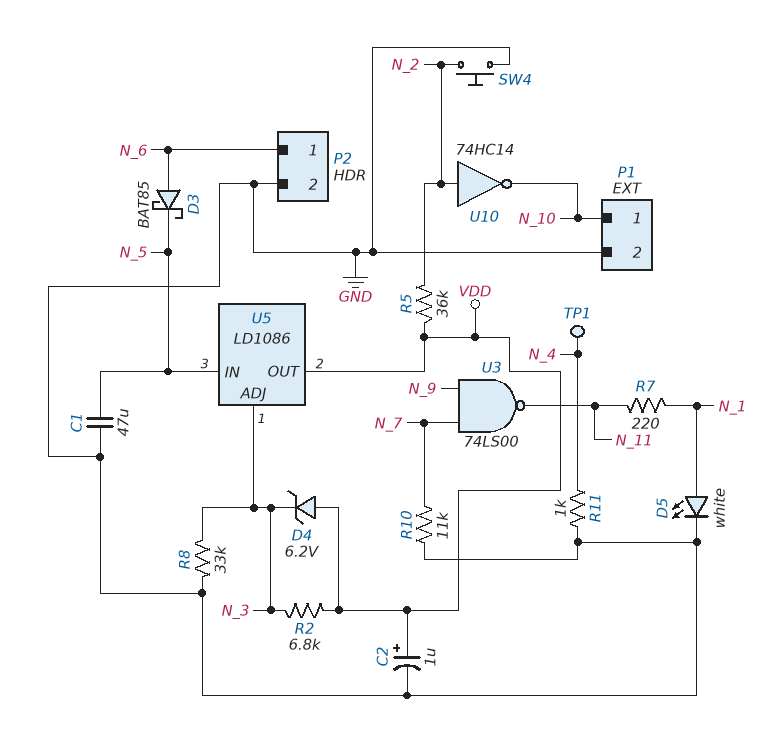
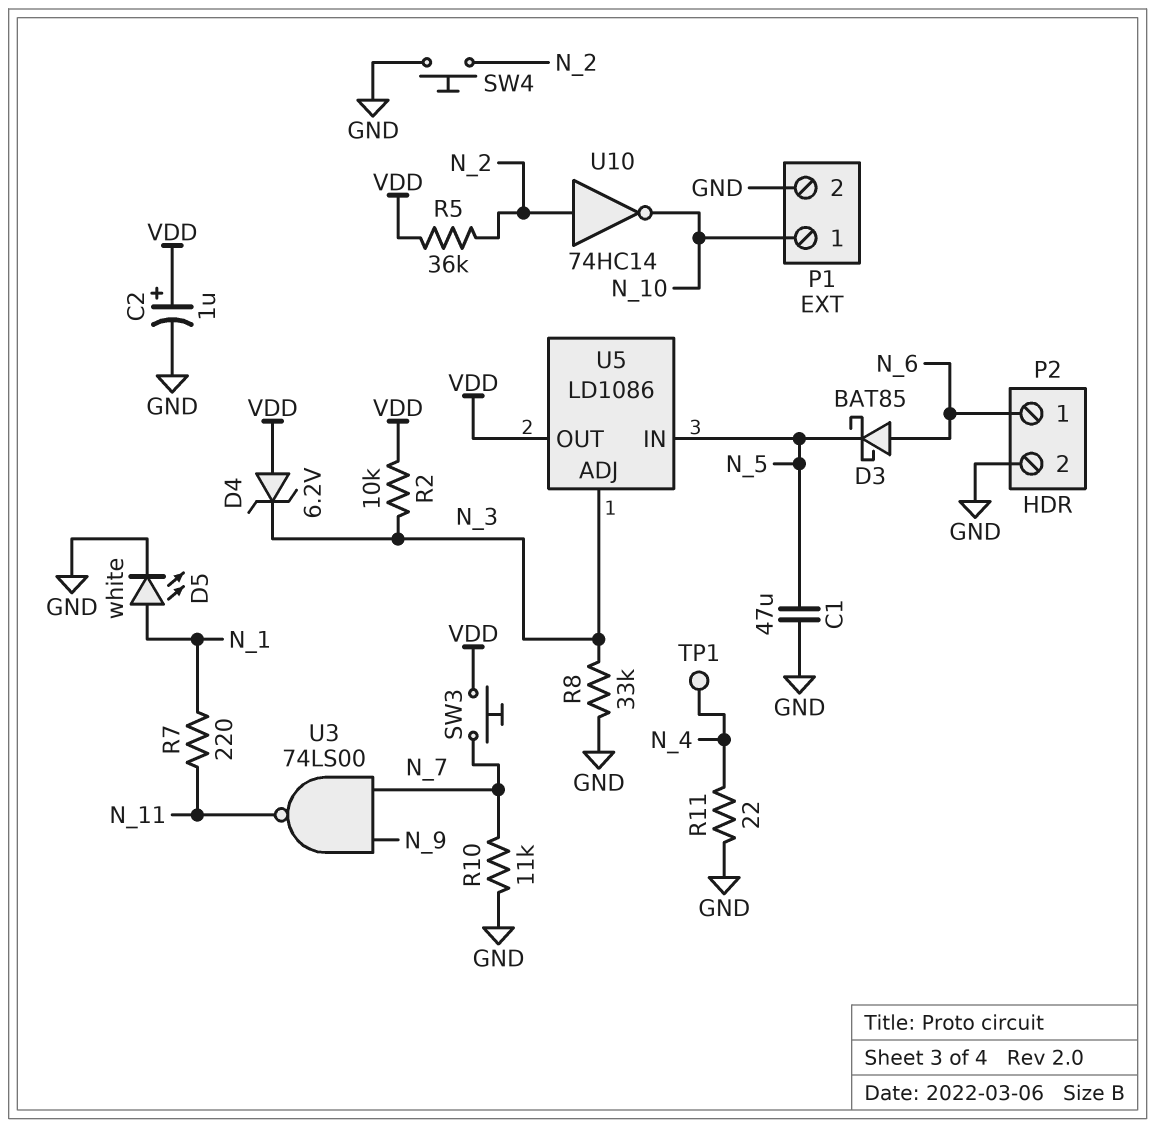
R2: 6.8k (N_3, VDD) -> 10k (N_3, VDD)
R11: 1k (GND, N_4) -> 22 (GND, N_4)
SW3: none -> button (N_7, VDD)

